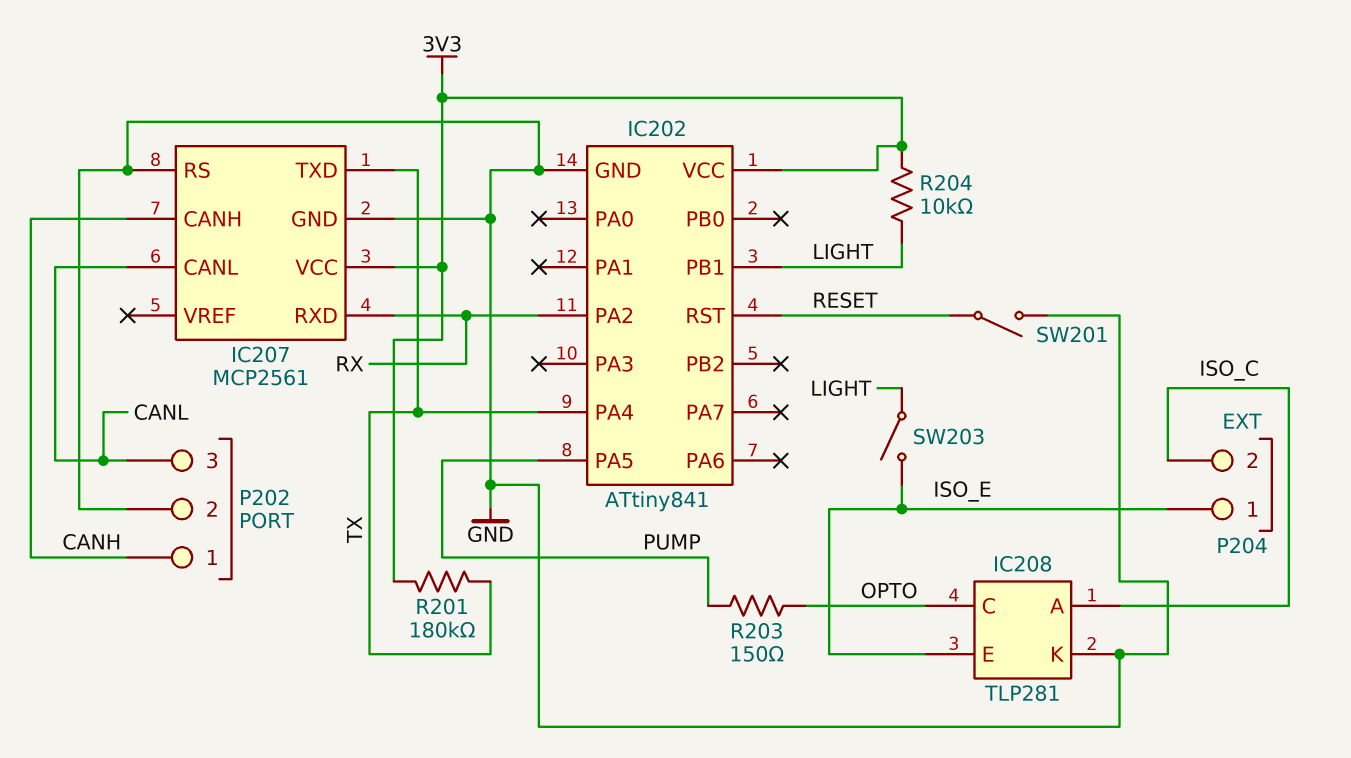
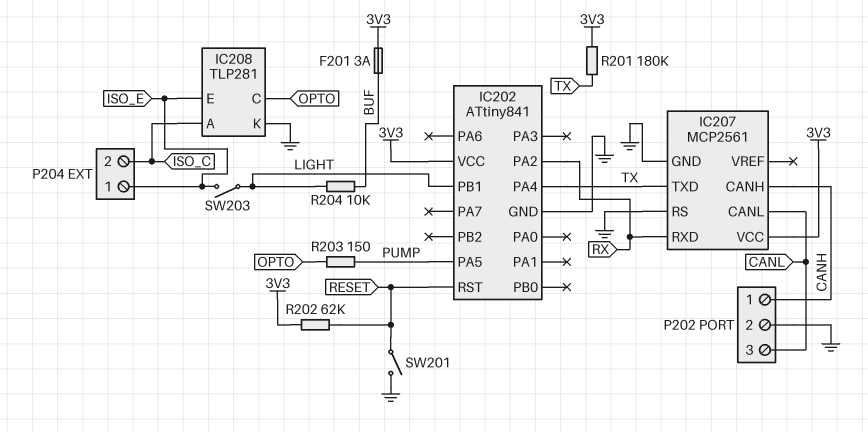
F201: none -> 3A (3V3, BUF)
R202: none -> 62k (3V3, RESET)
R204: 10k (3V3, LIGHT) -> 10k (BUF, LIGHT)

